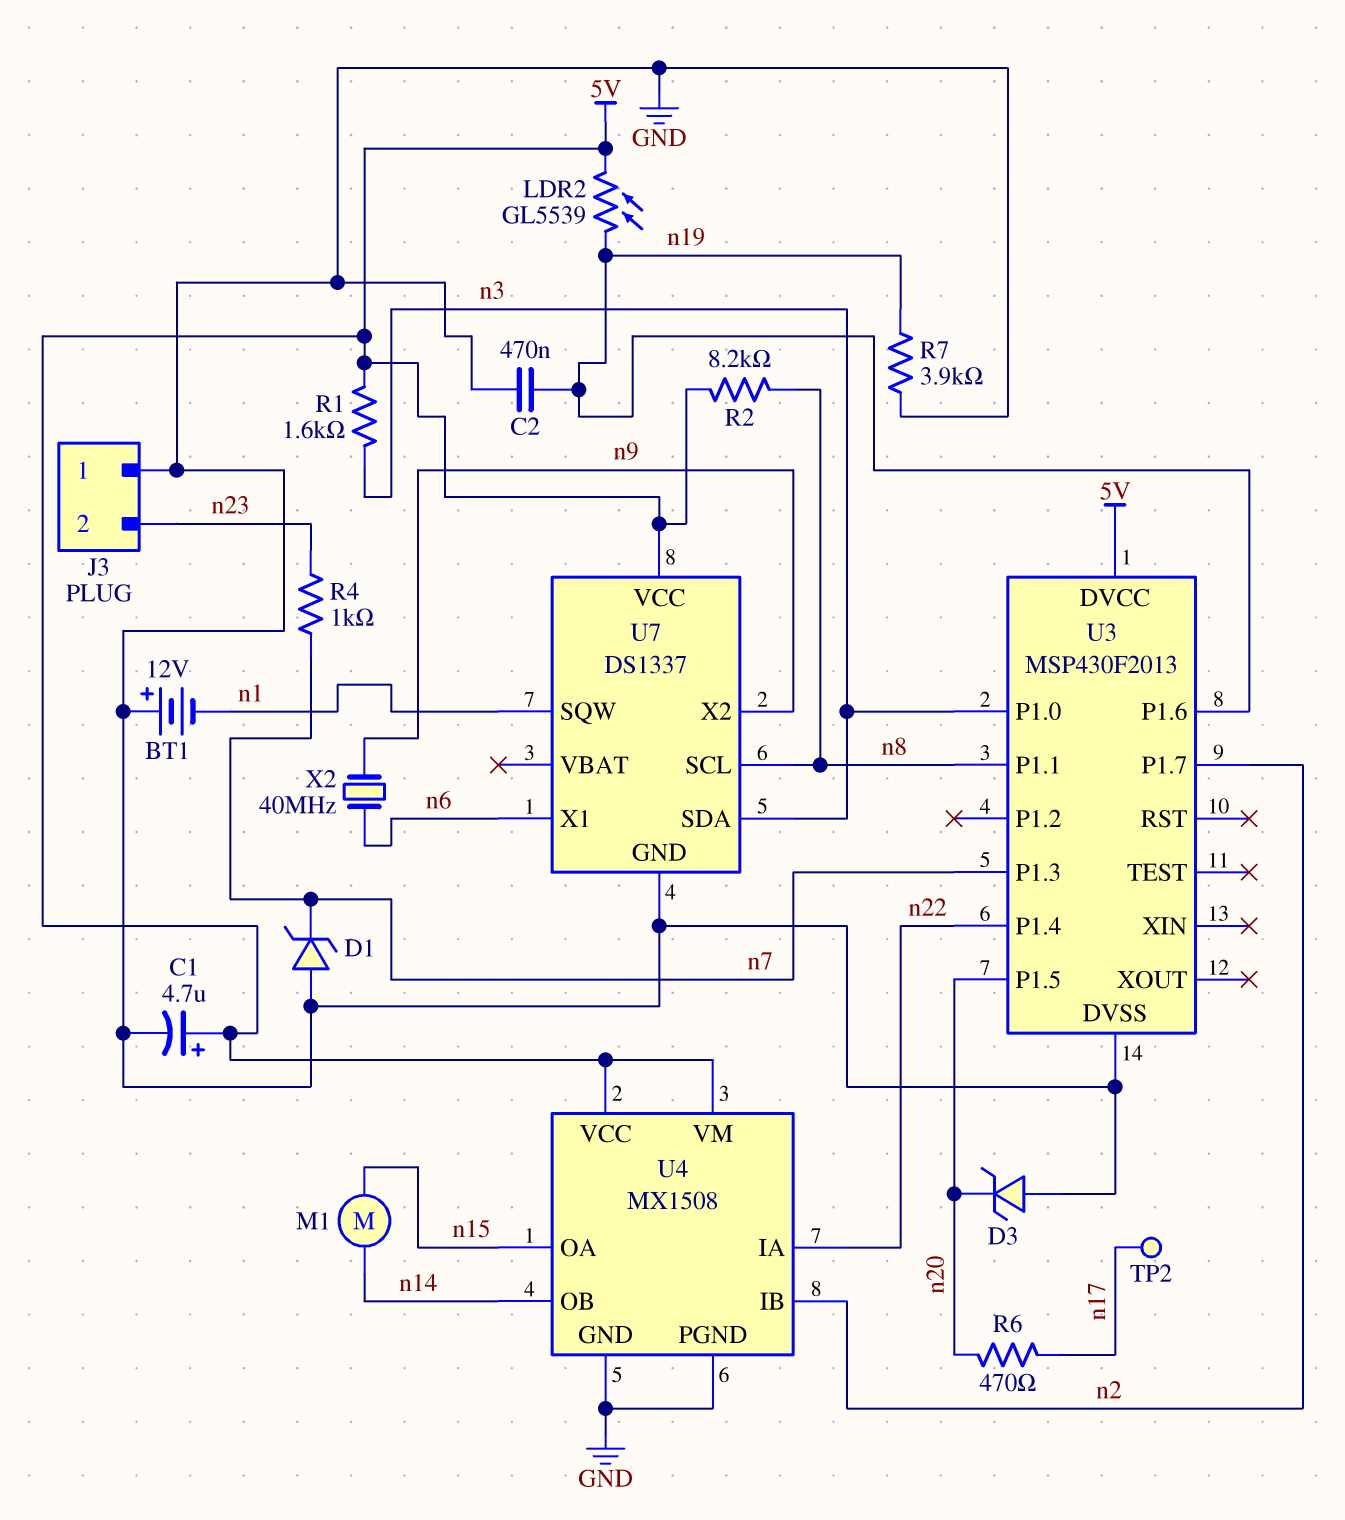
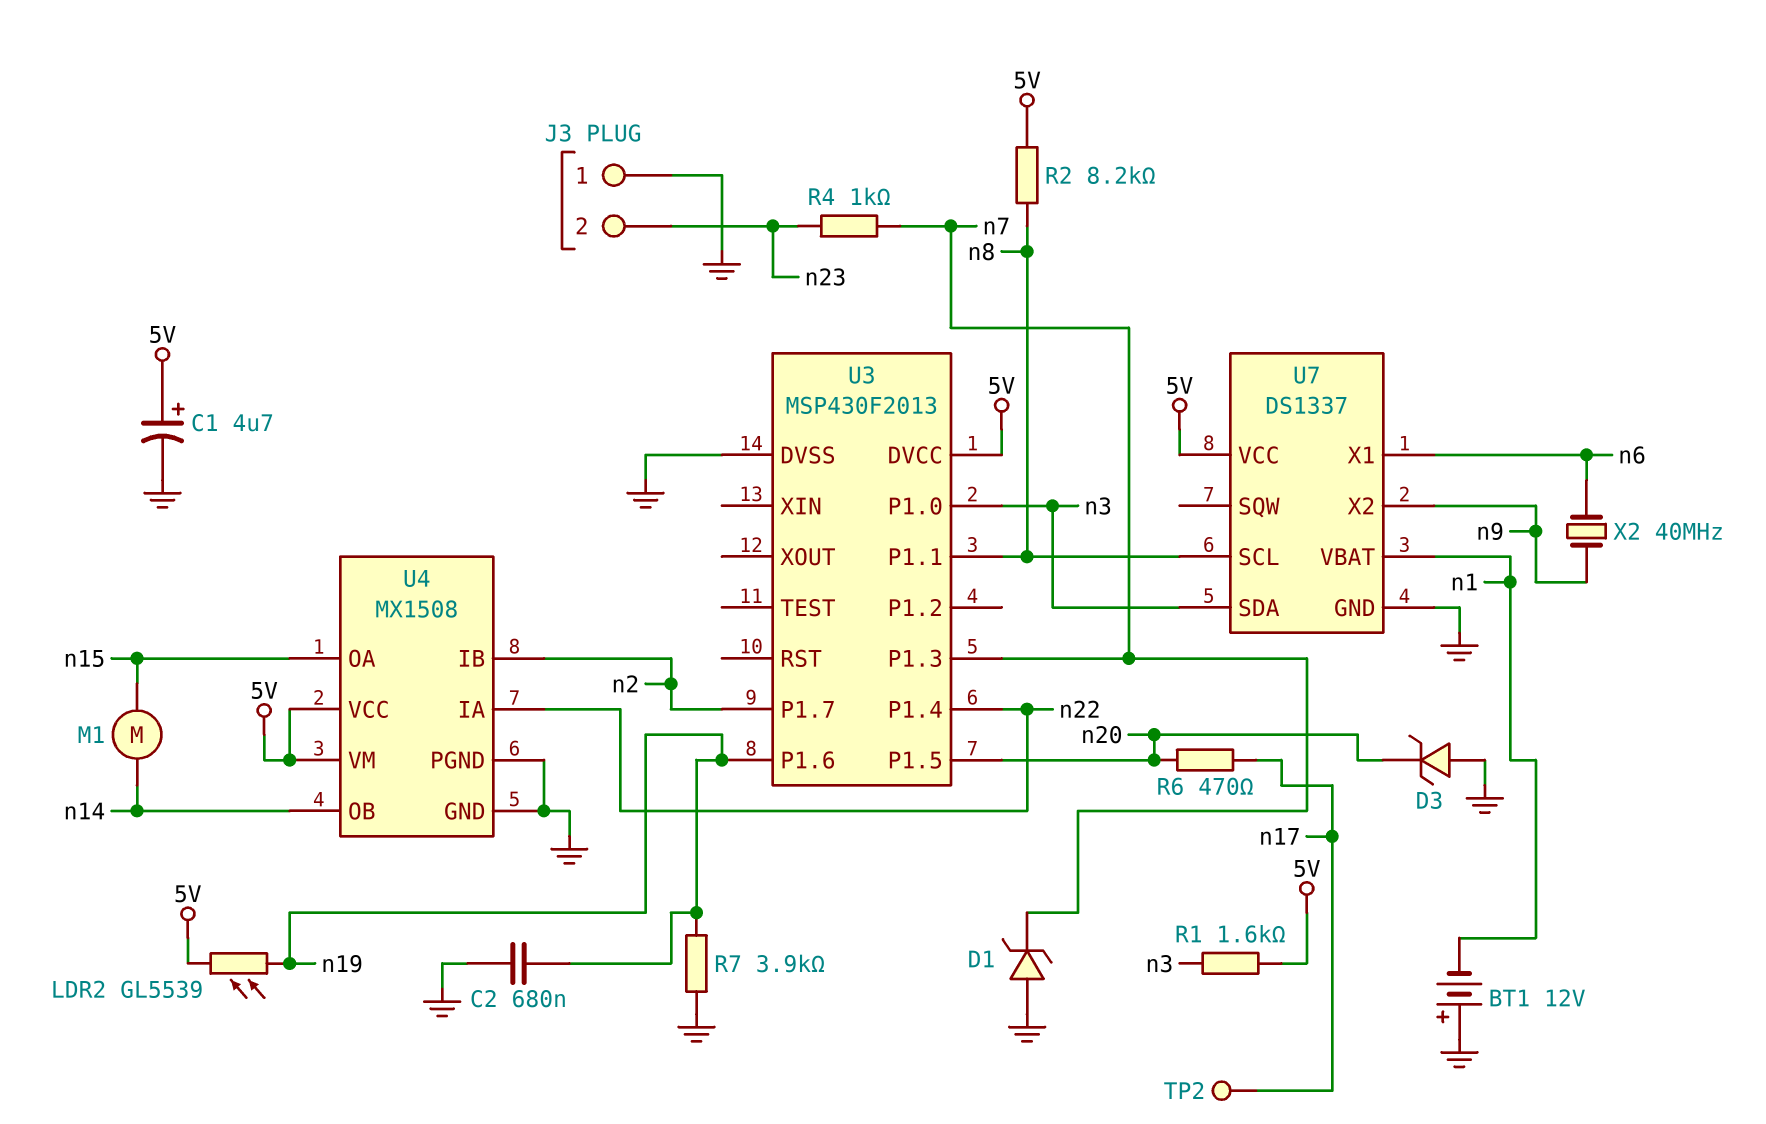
C2: 470nF (GND, n19) -> 680nF (GND, n19)
U7 pin SQW: n1 -> none
U7 pin VBAT: none -> n1

